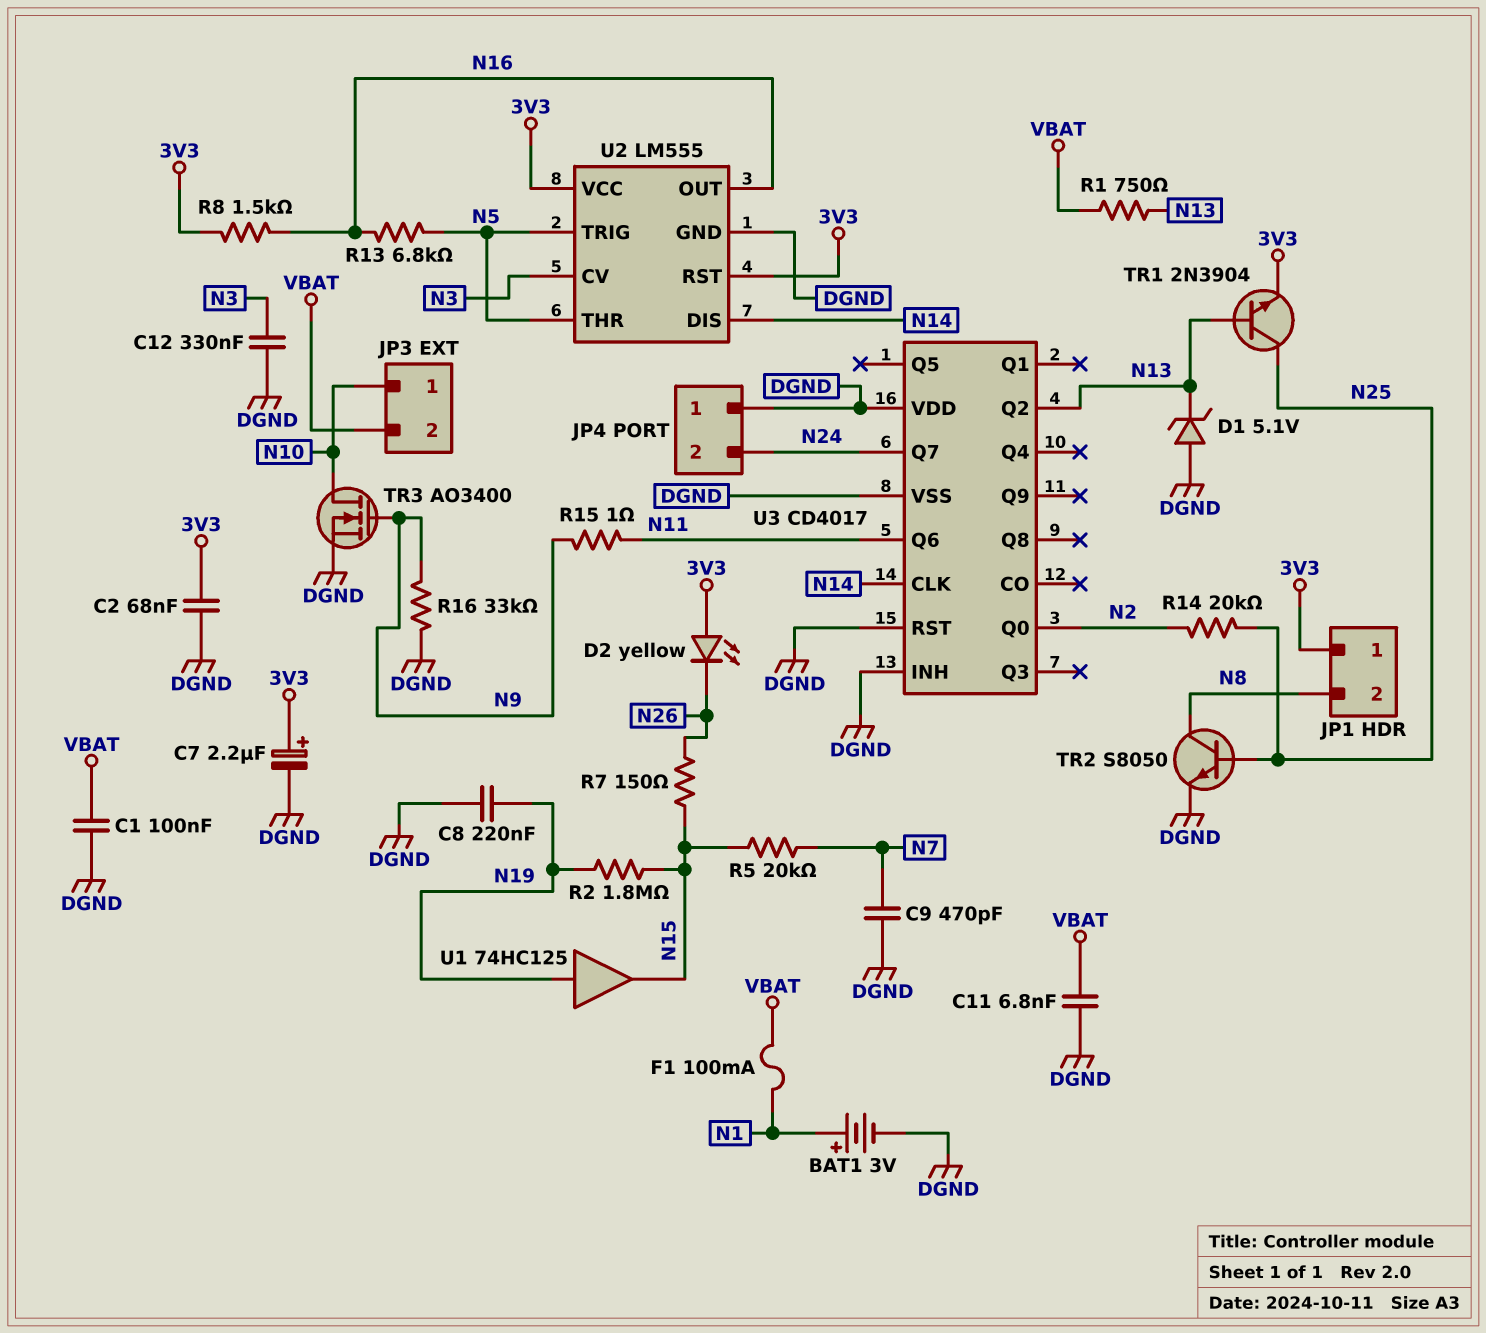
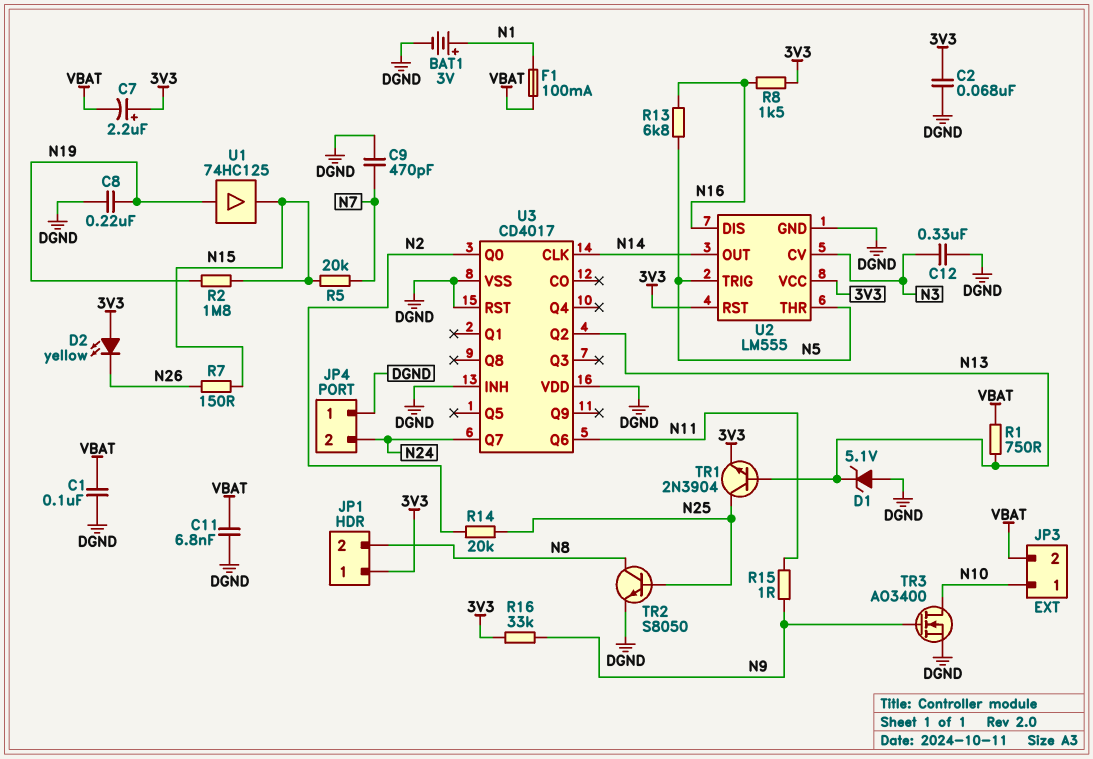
C7: 2.2uF (plus 3V3, minus DGND) -> 2.2uF (plus 3V3, minus VBAT)
R16: 33k (DGND, N9) -> 33k (3V3, N9)
U2 pin DIS: N14 -> N16
U2 pin OUT: N16 -> N14

